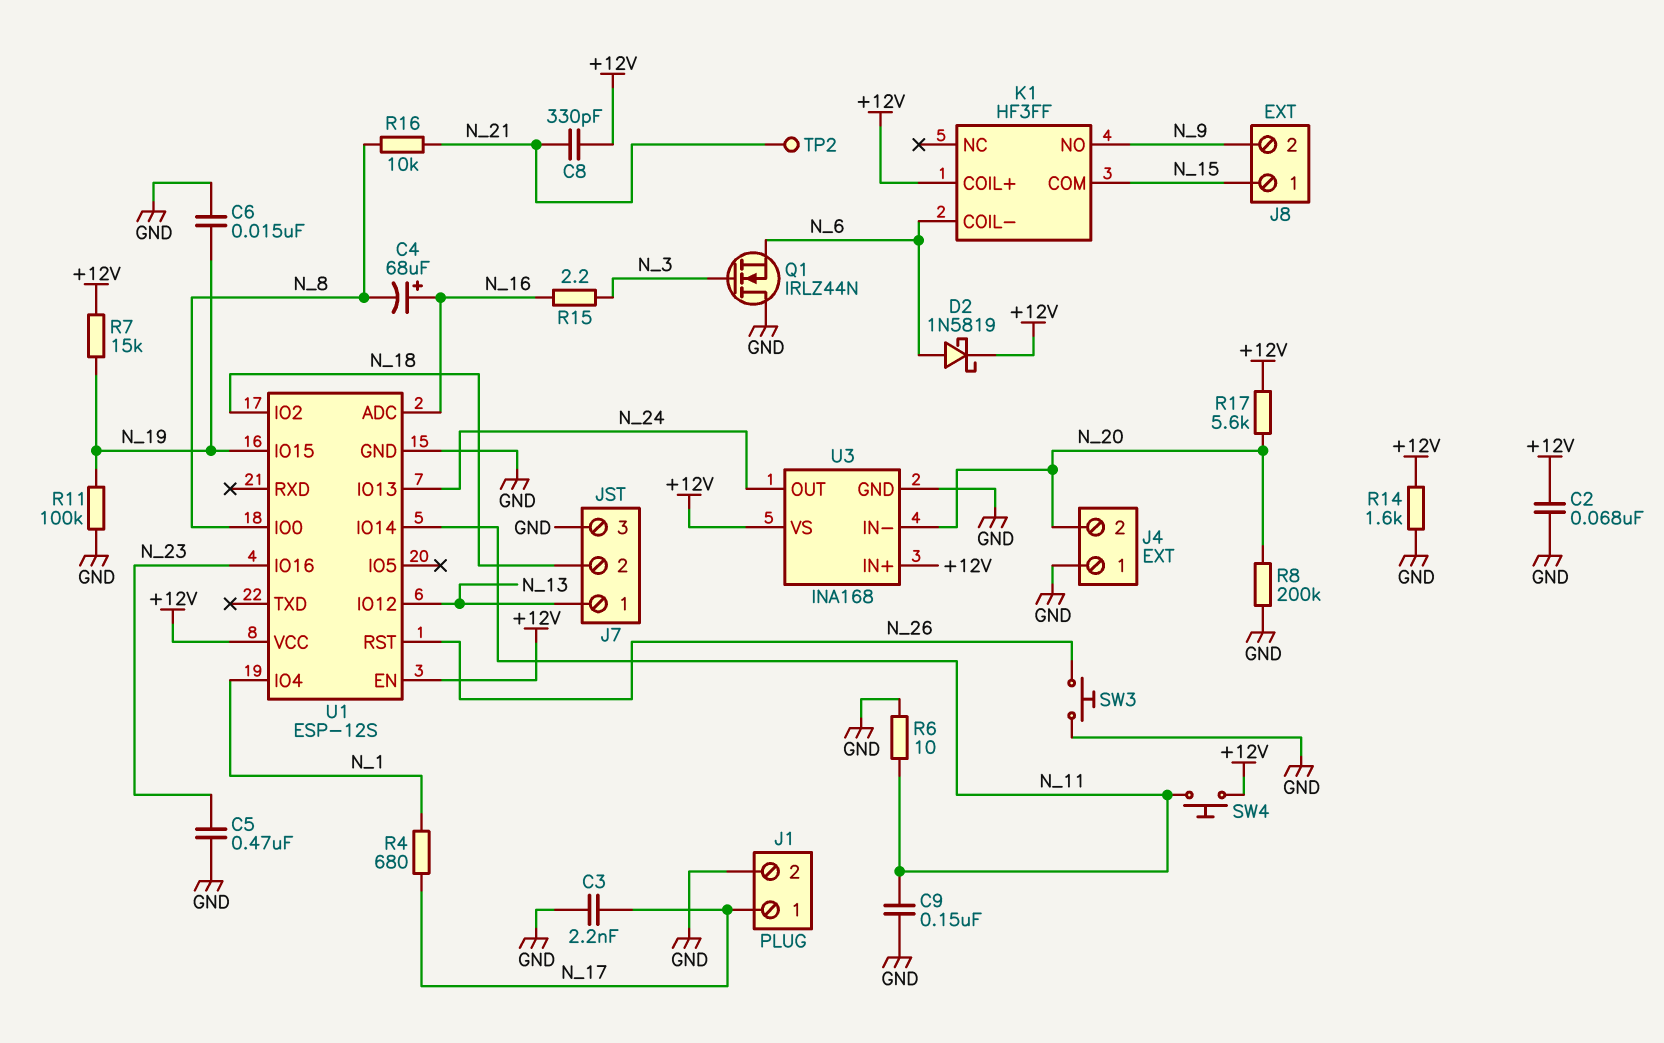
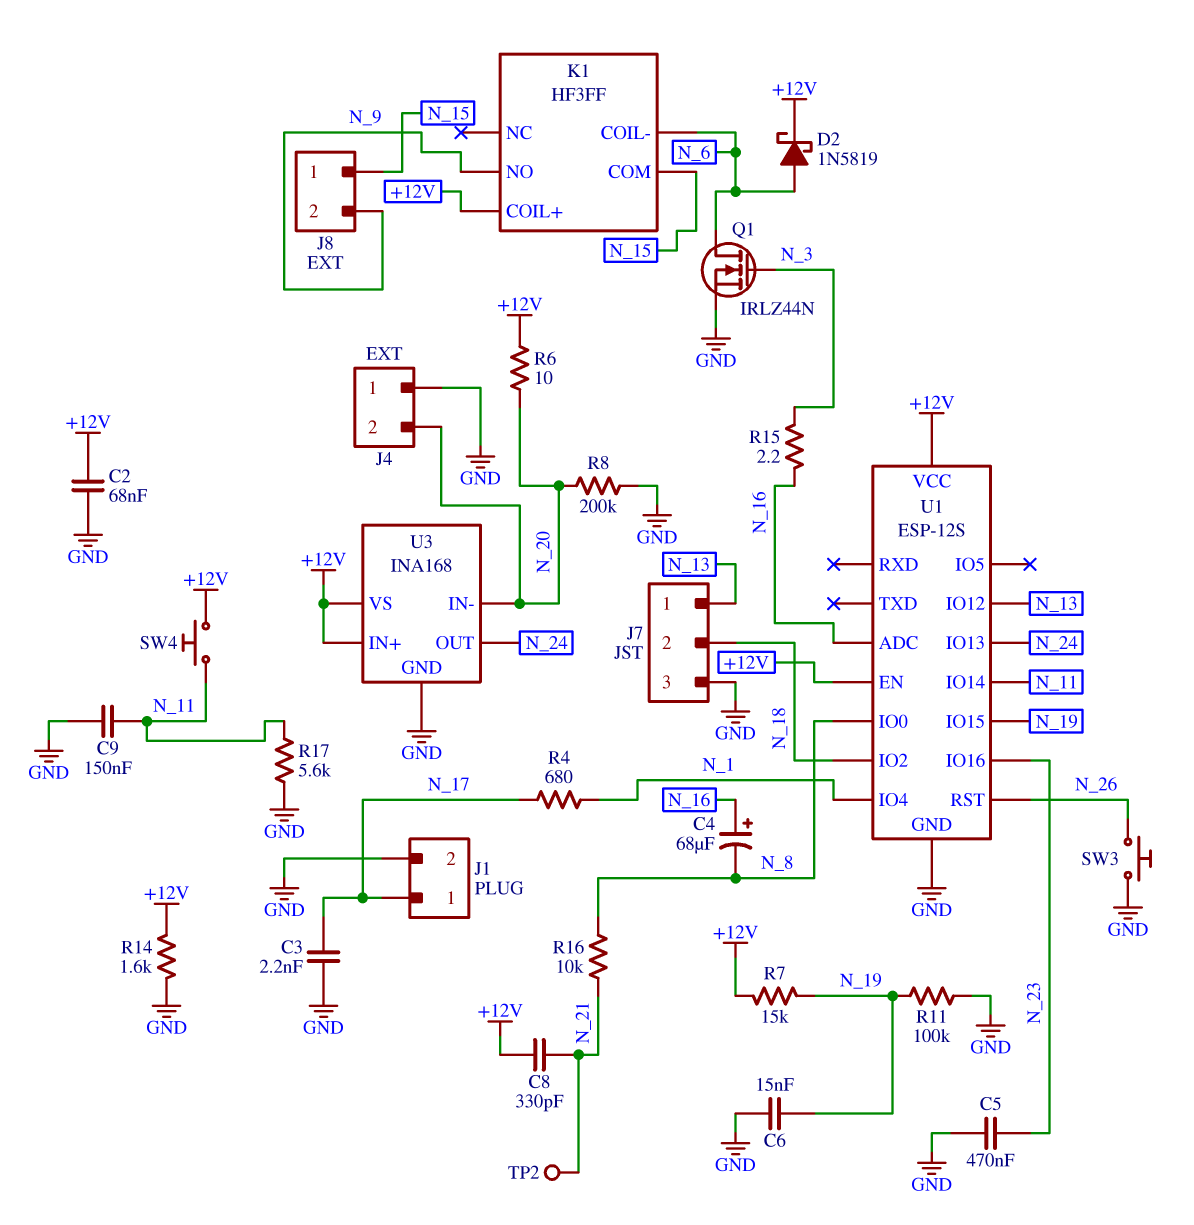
Q1: NMOS IRLZ44N (G N_3, D GND, S N_6) -> NMOS IRLZ44N (G N_3, D N_6, S GND)
R6: 10 (GND, N_11) -> 10 (+12V, N_20)
R17: 5.6k (+12V, N_20) -> 5.6k (GND, N_11)

